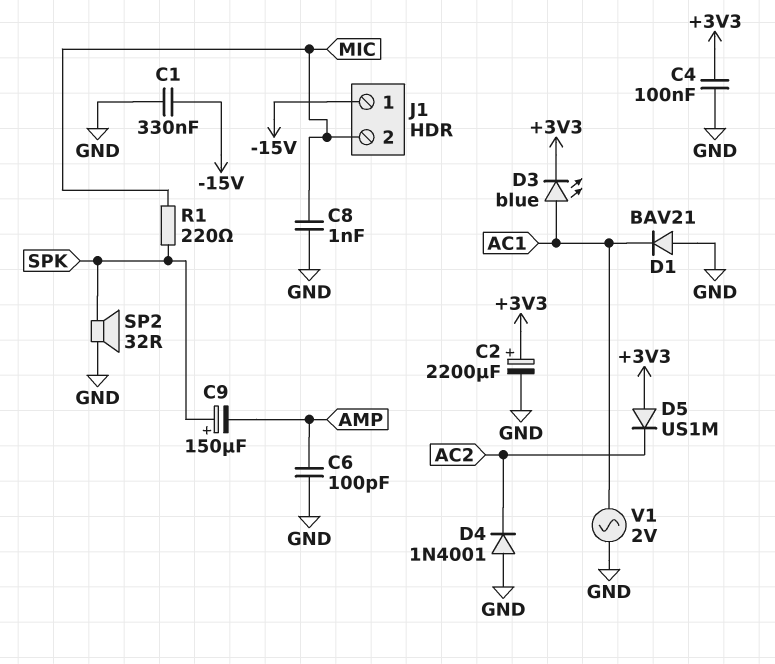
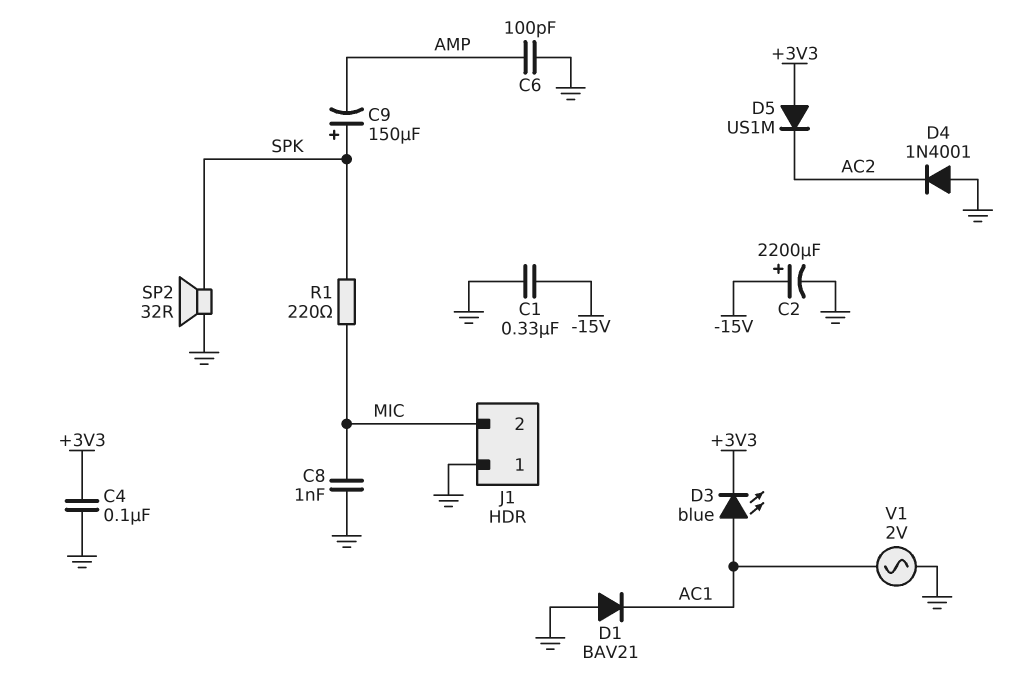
C2: 2200uF (plus +3V3, minus GND) -> 2200uF (plus -15V, minus GND)
J1 pin 1: -15V -> GND

